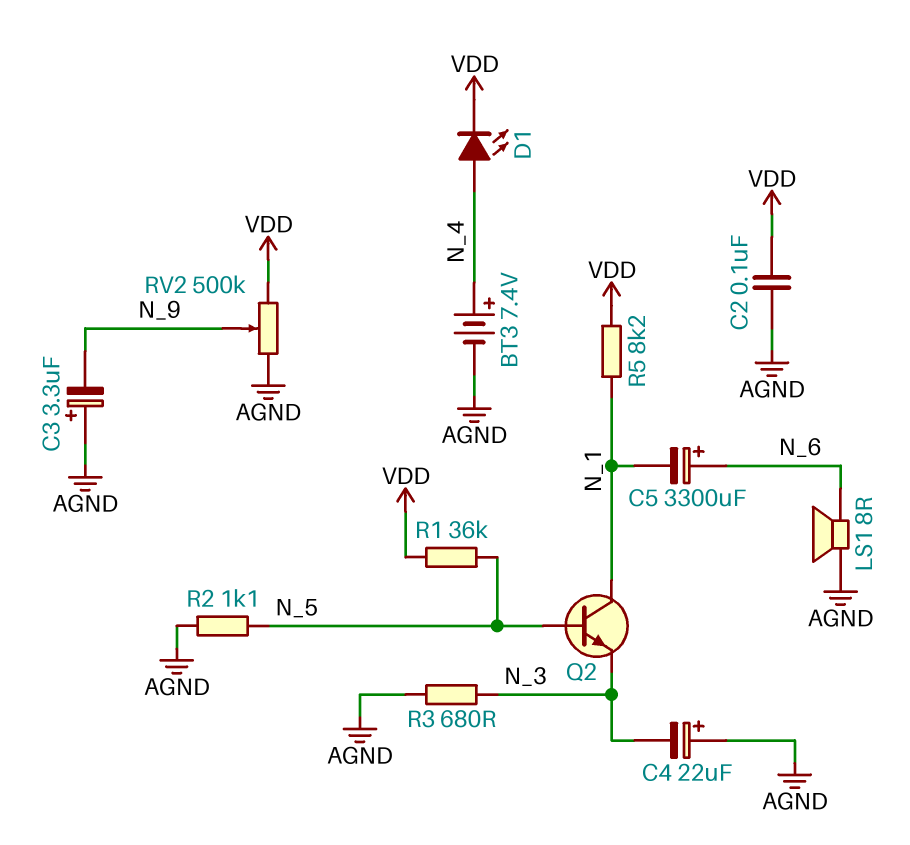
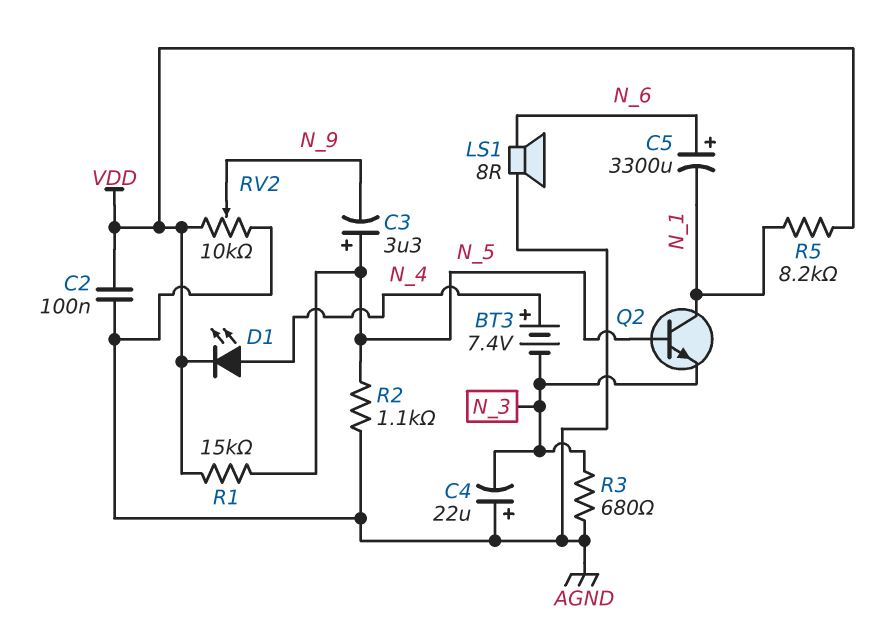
BT3: 7.4V (plus N_4, minus AGND) -> 7.4V (plus N_4, minus N_3)
C3: 3.3uF (plus AGND, minus N_9) -> 3.3uF (plus N_5, minus N_9)
R1: 36k (N_5, VDD) -> 15k (N_5, VDD)
RV2: 500k (AGND, VDD, wiper N_9) -> 10k (AGND, VDD, wiper N_9)

